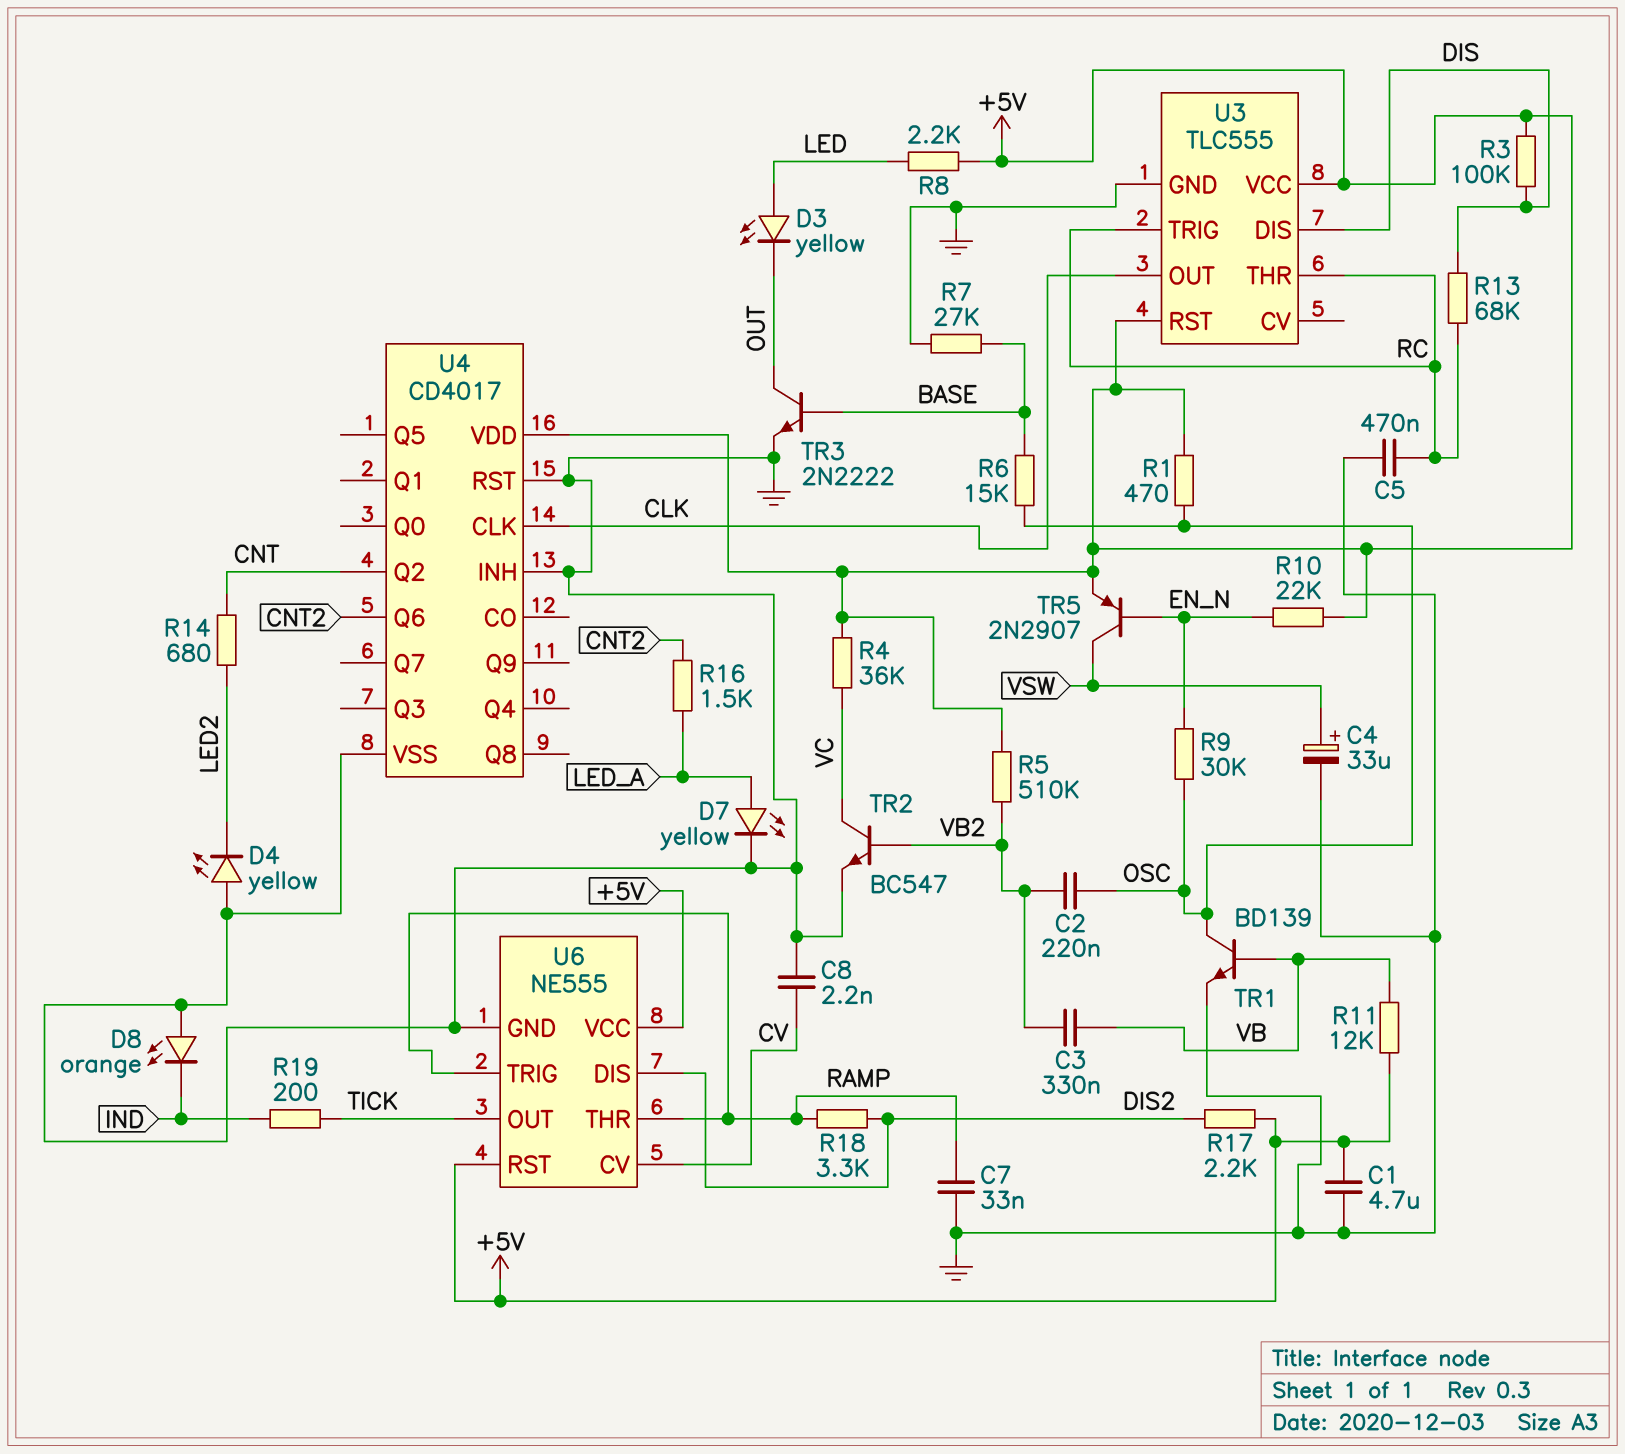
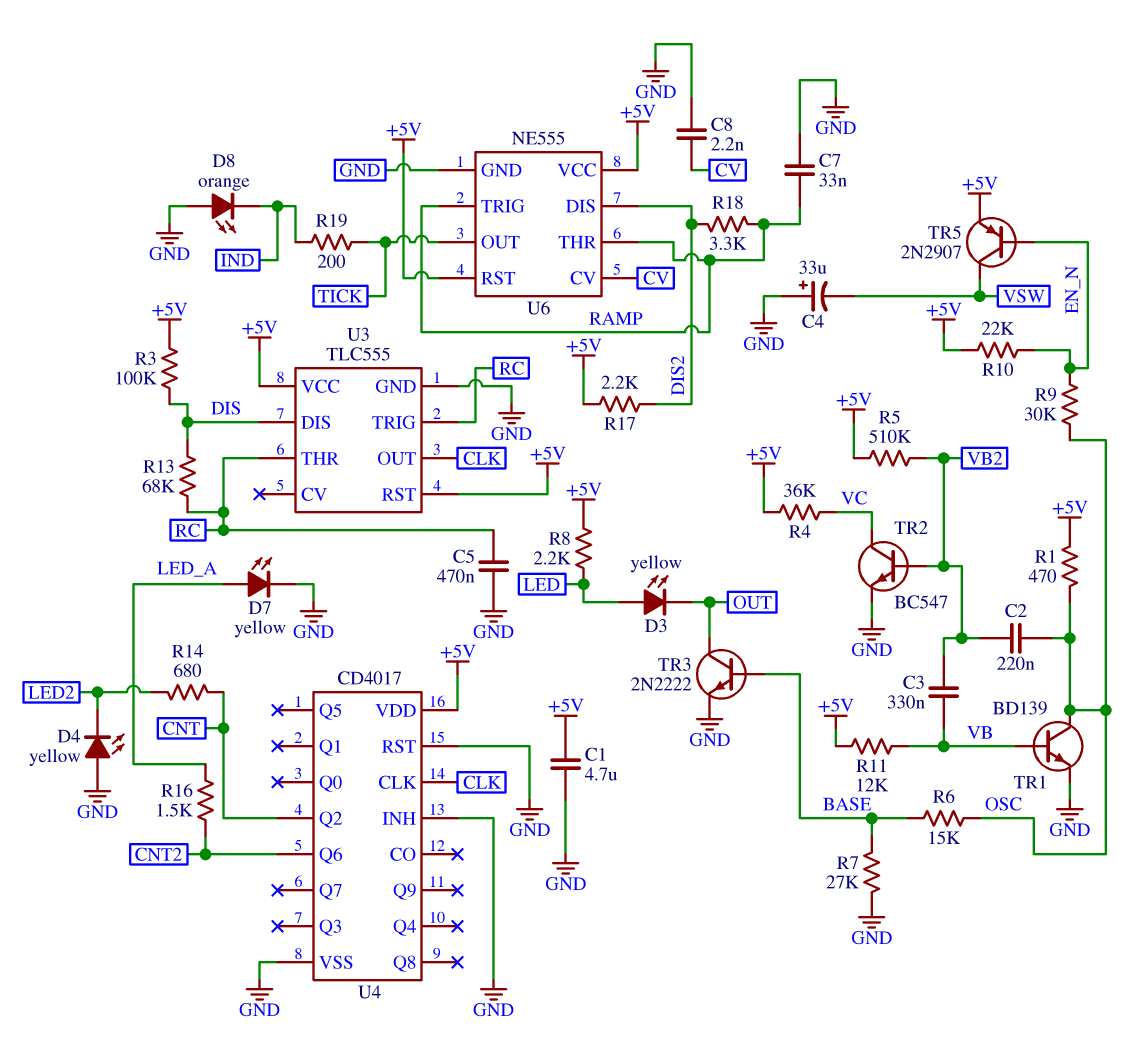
C4: 33uF (plus VSW, minus GND) -> 33uF (plus GND, minus VSW)

